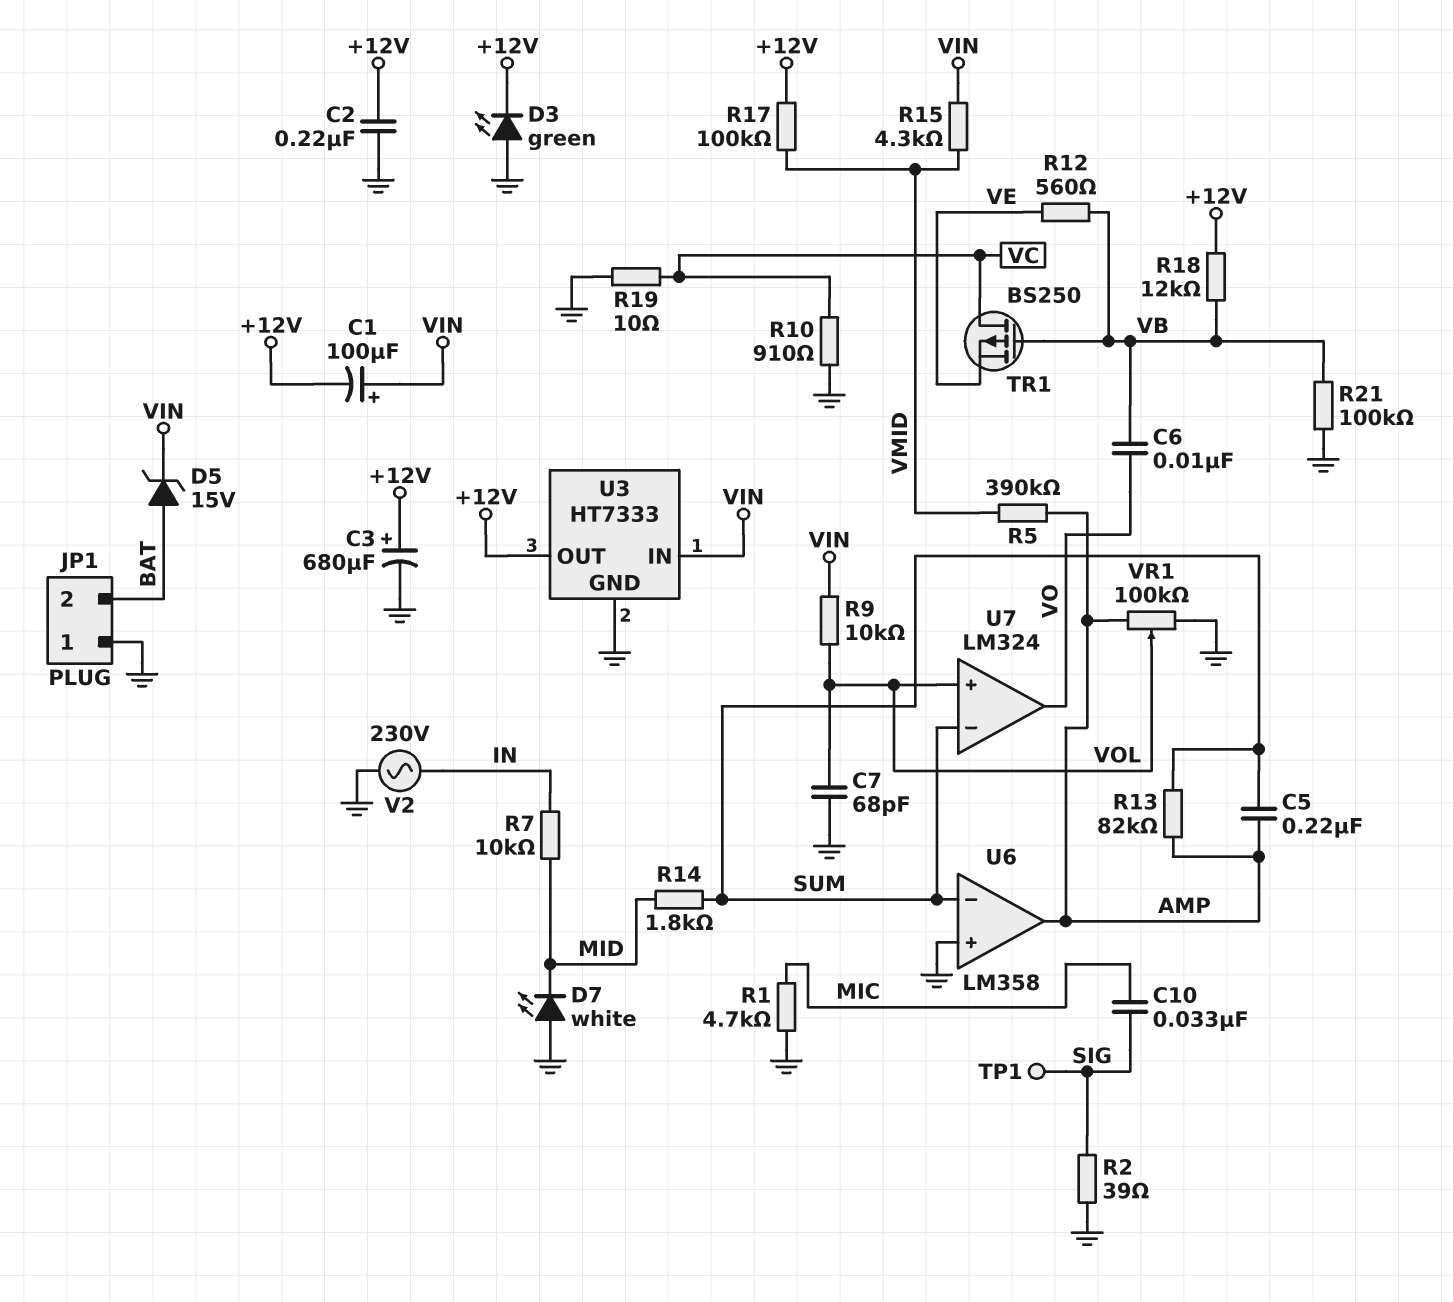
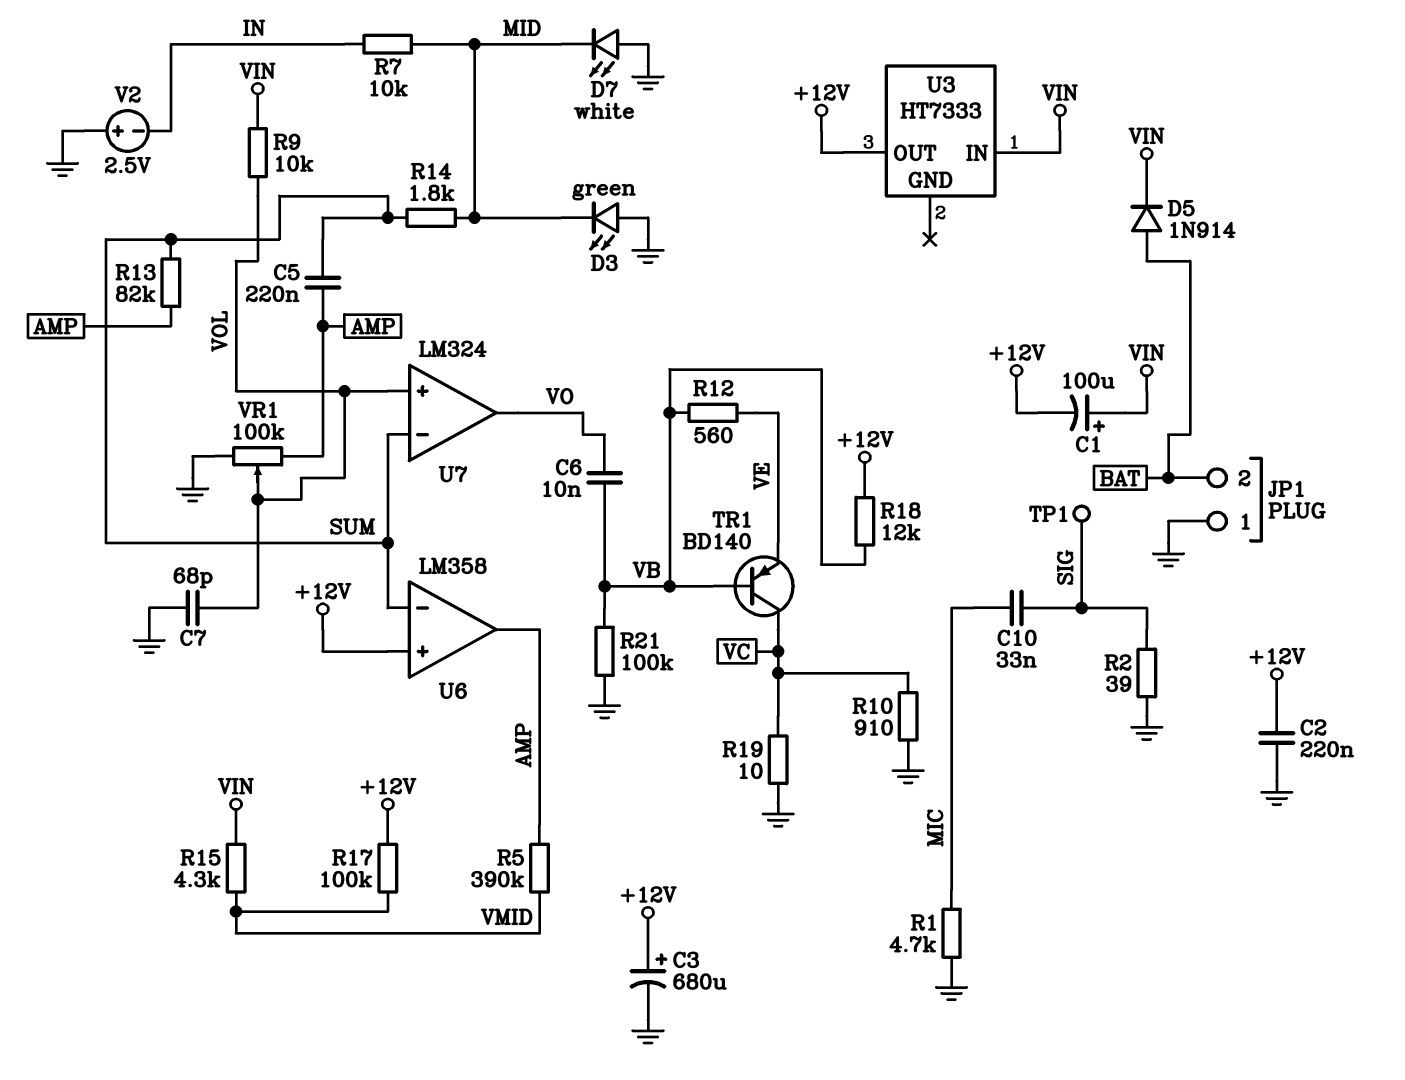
D3: LED green (A GND, K +12V) -> LED green (A GND, K MID)
D5: zener 15V (A BAT, K VIN) -> diode 1N914 (A BAT, K VIN)
TR1: PMOS BS250 (G VB, D VC, S VE) -> PNP BD140 (B VB, C VC, E VE)
U3 pin GND: GND -> none
U6 pin in+: GND -> +12V
V2: AC 230V (GND, IN) -> 2.5V (plus GND, minus IN)

